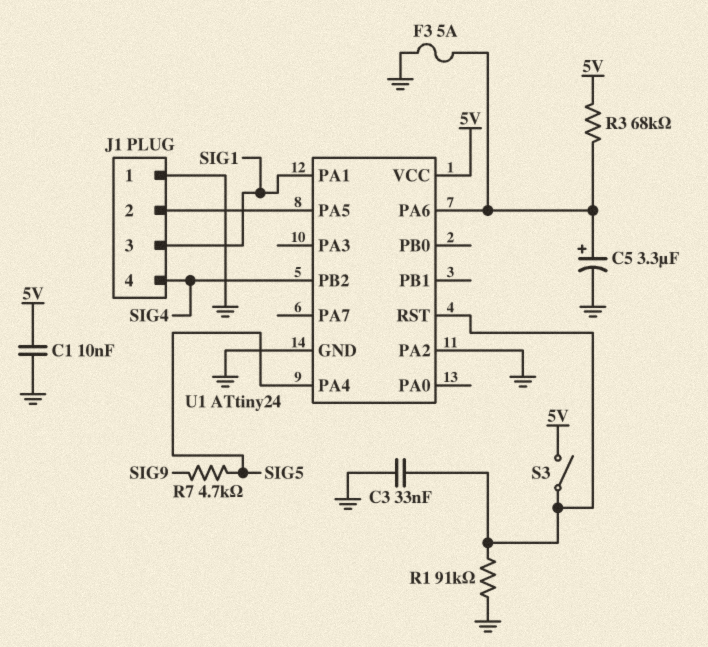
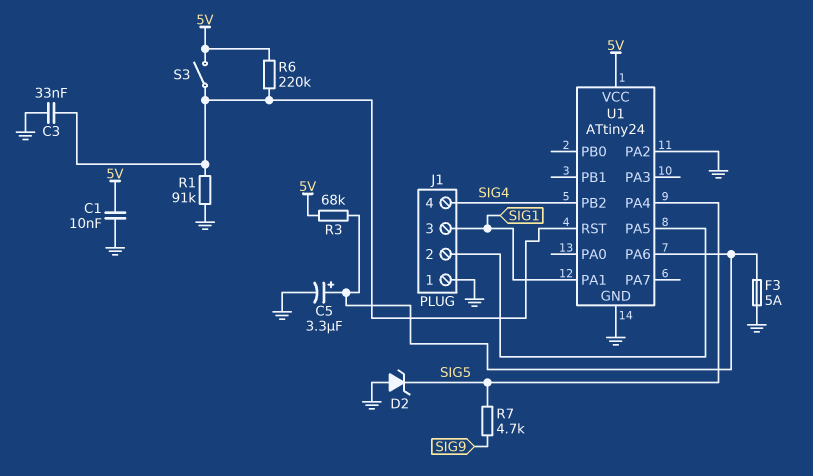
D2: none -> zener (A GND, K SIG5)
R6: none -> 220k (5V, U1/RST)

